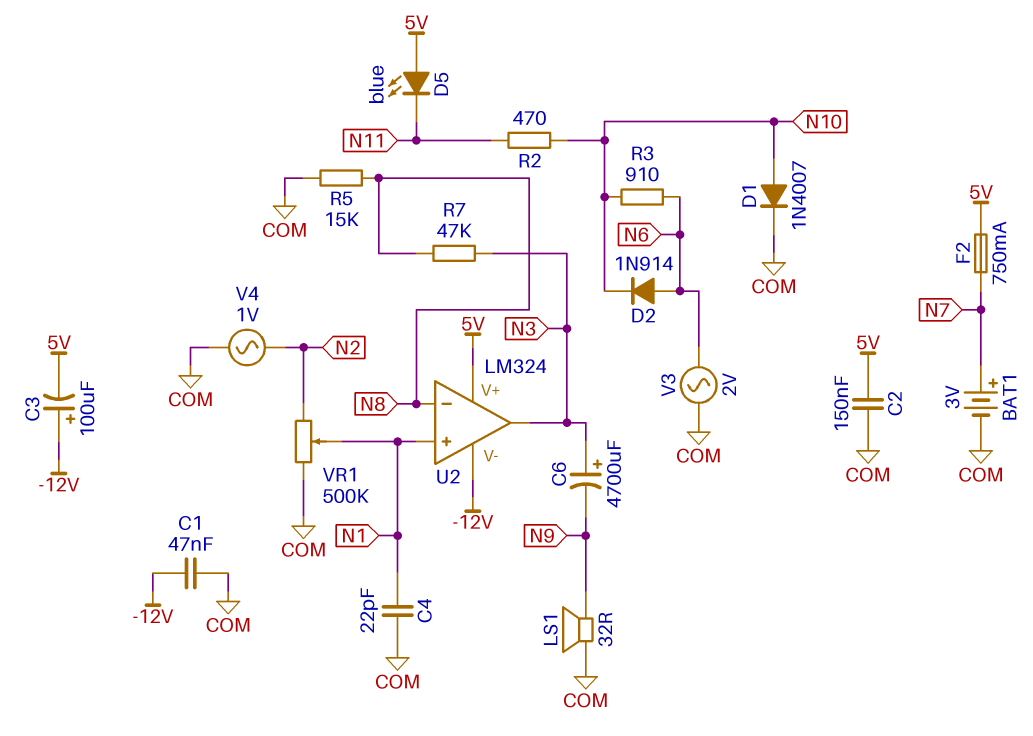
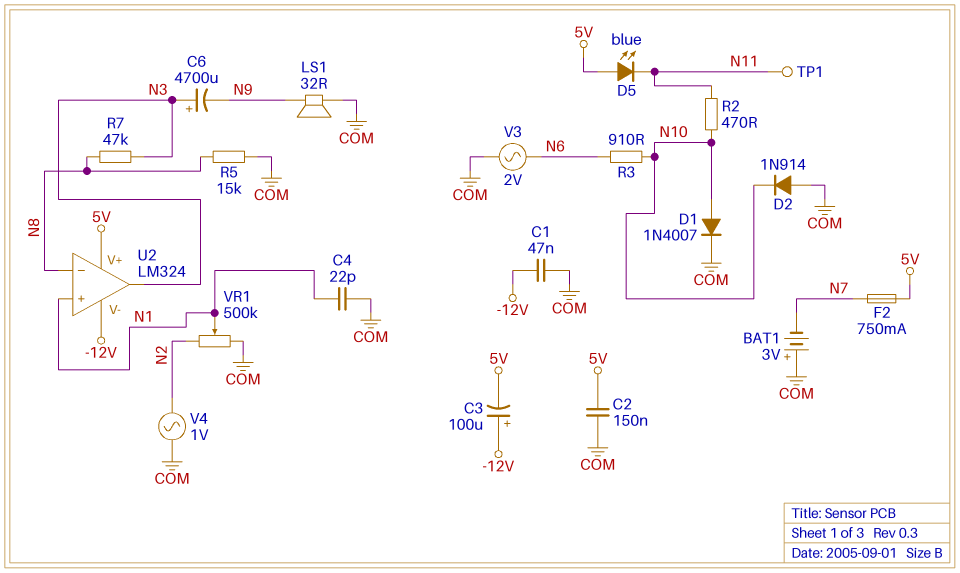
BAT1: 3V (plus N7, minus COM) -> 3V (plus COM, minus N7)
D2: diode 1N914 (A N6, K N10) -> diode 1N914 (A COM, K N10)
TP1: none -> test point (N11)

